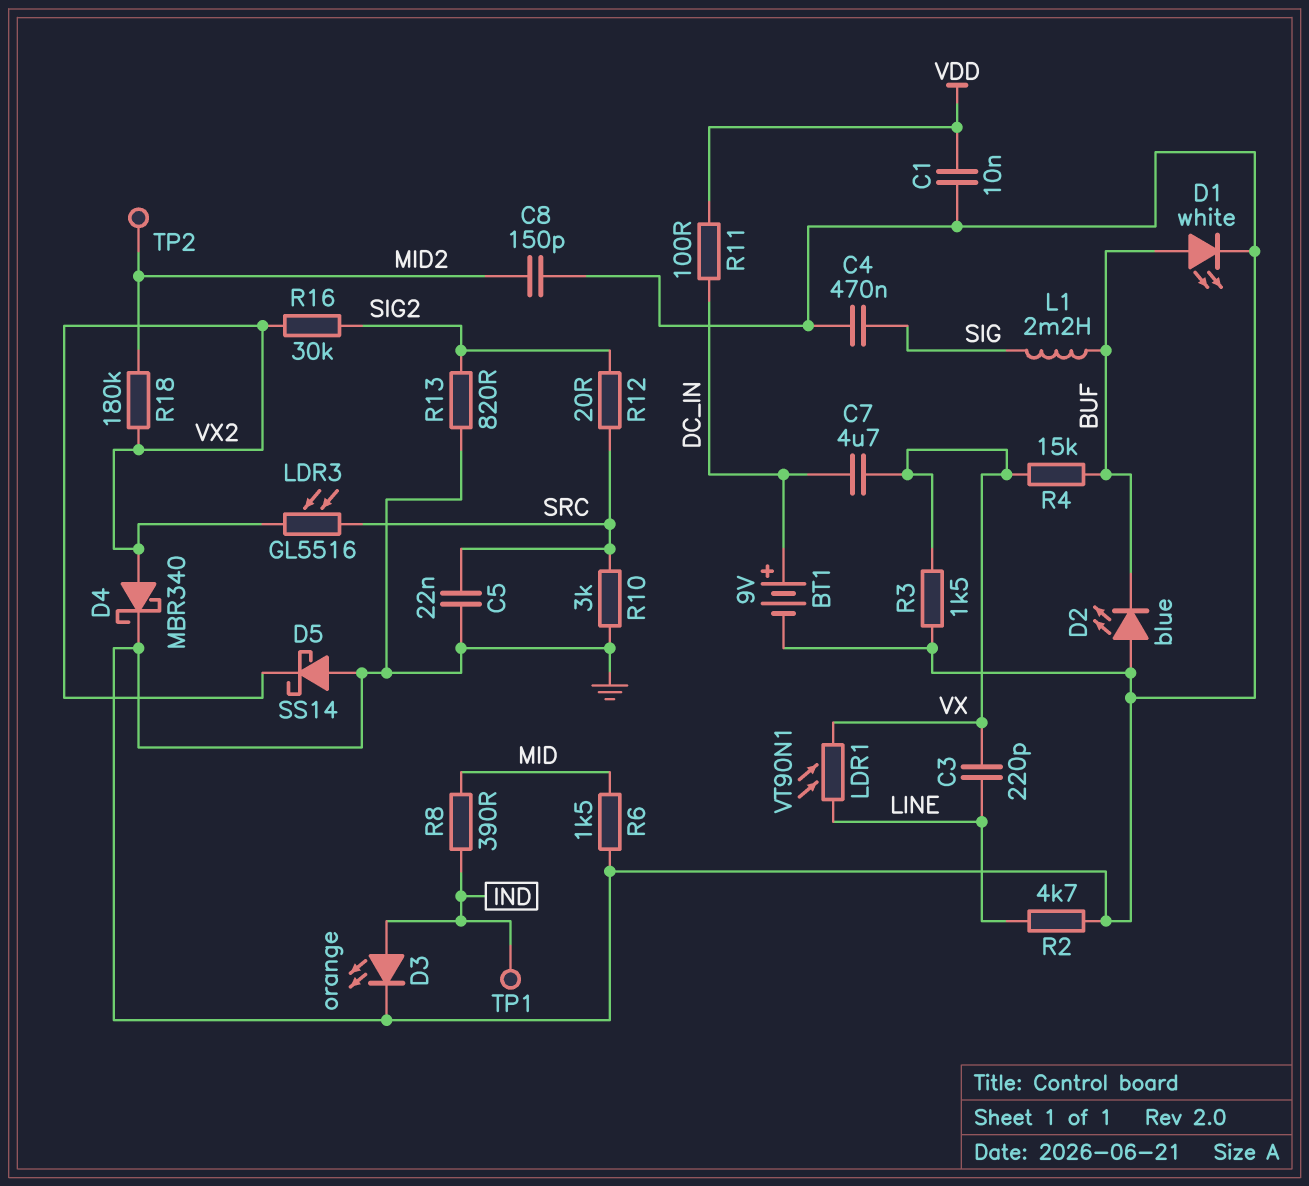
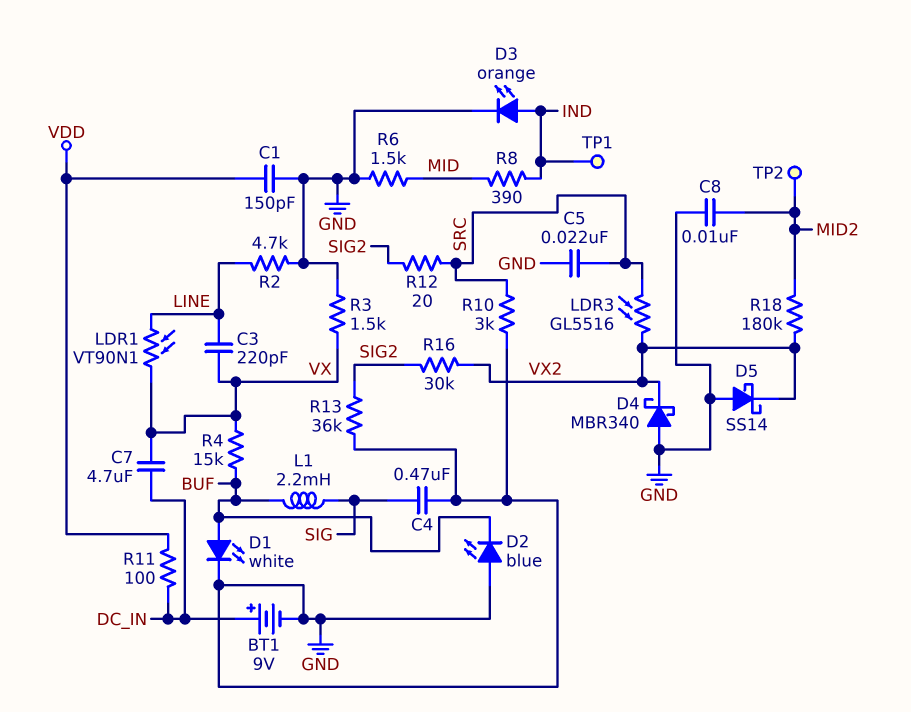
C1: 10nF (GND, VDD) -> 150pF (GND, VDD)
C8: 150pF (GND, MID2) -> 10nF (GND, MID2)
D4: schottky MBR340 (A VX2, K GND) -> schottky MBR340 (A GND, K VX2)
R13: 820 (GND, SIG2) -> 36k (GND, SIG2)

